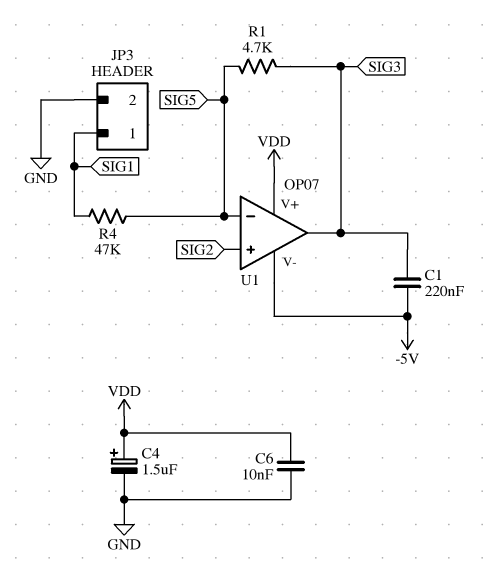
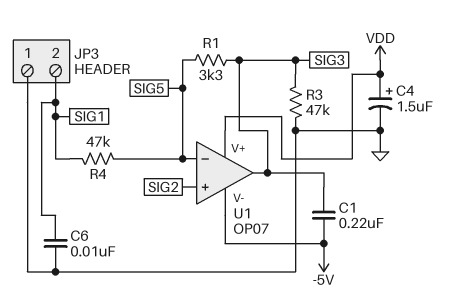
C6: 10nF (GND, VDD) -> 10nF (GND, SIG1)
JP3 pin 1: SIG1 -> GND
JP3 pin 2: GND -> SIG1
R1: 4.7k (SIG3, SIG5) -> 3.3k (SIG3, SIG5)
R3: none -> 47k (GND, SIG3)

